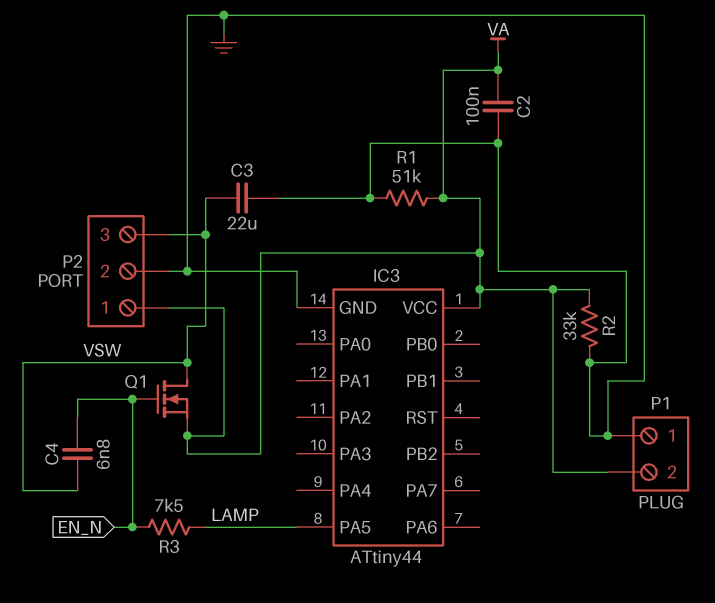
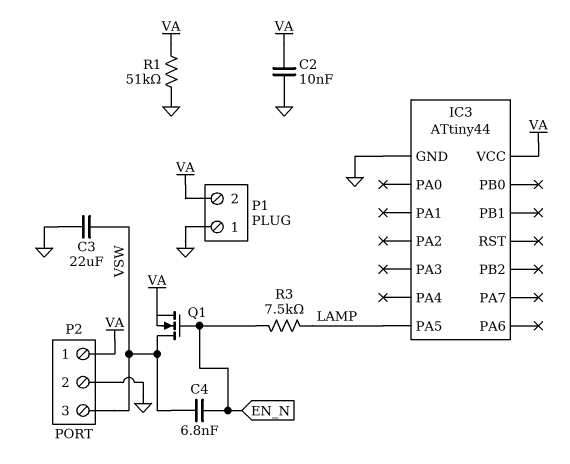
C2: 100nF (GND, VA) -> 10nF (GND, VA)
R2: 33k (GND, VA) -> none

